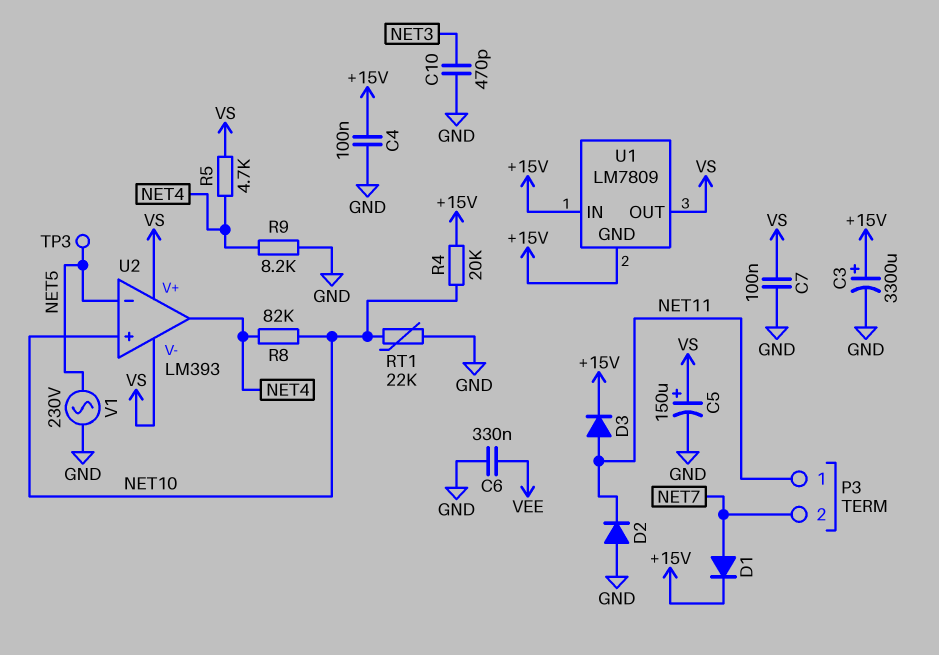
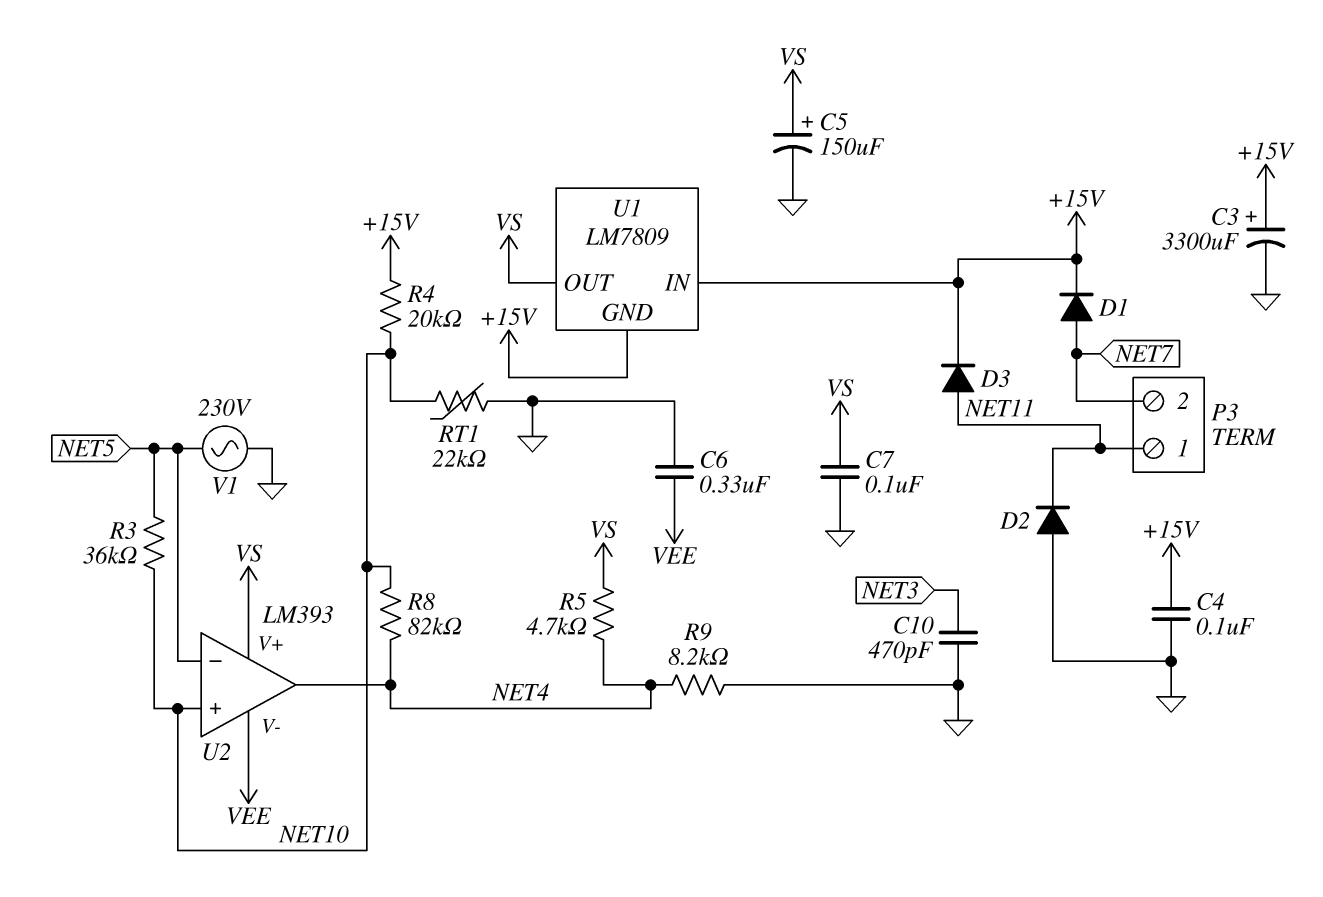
R3: none -> 36k (NET5, NET10)
TP3: test point (NET5) -> none
U2 pin V-: VS -> VEE

